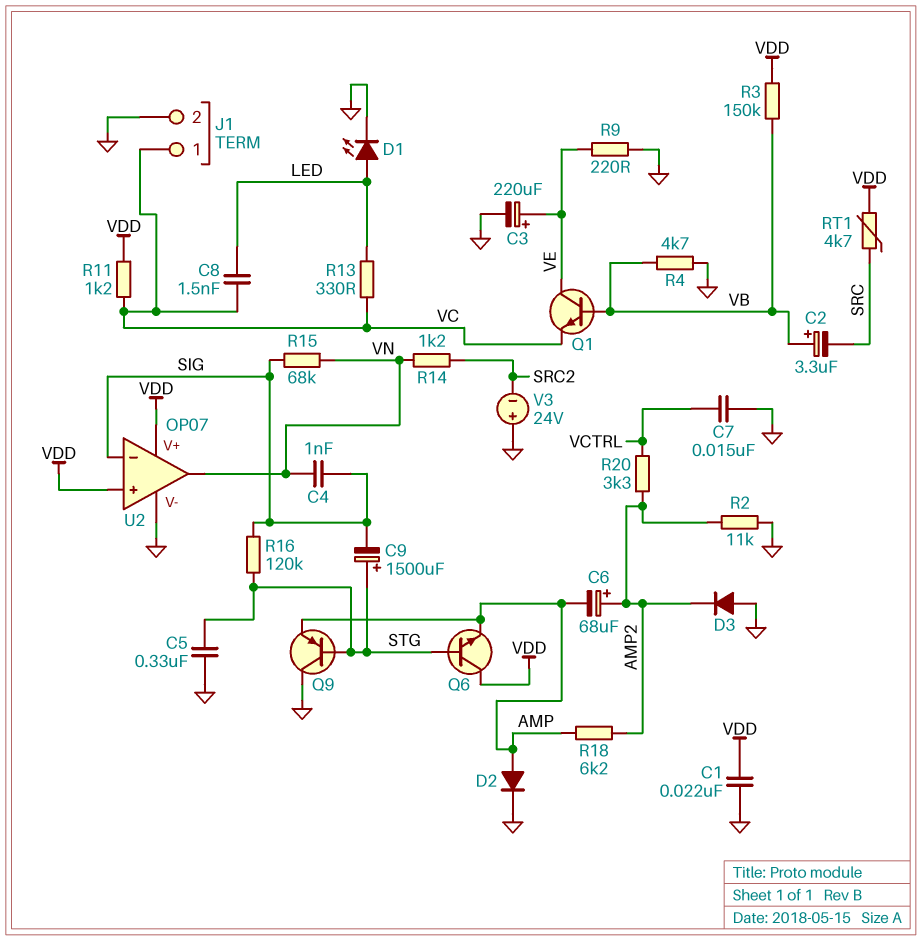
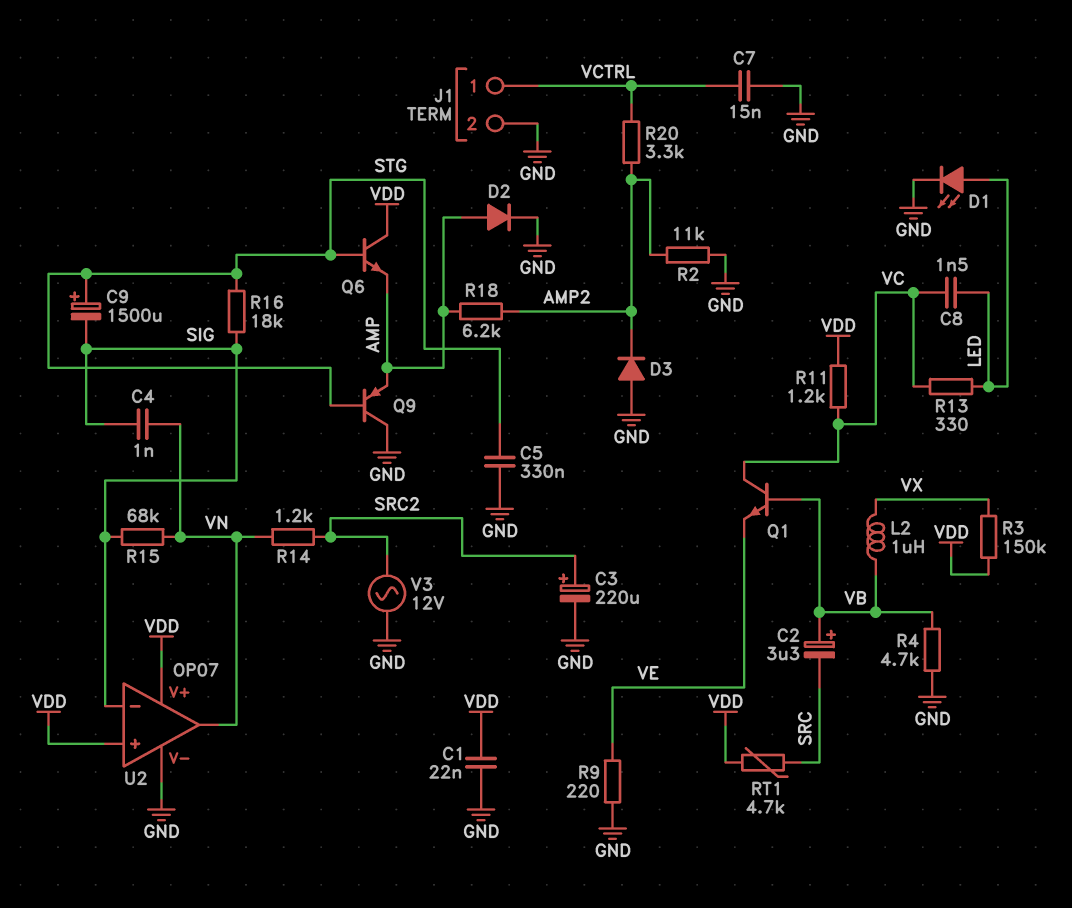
C3: 220uF (plus VE, minus GND) -> 220uF (plus SRC2, minus GND)
C6: 68uF (plus AMP2, minus AMP) -> none
J1 pin 1: VC -> VCTRL
L2: none -> 1uH (VB, VX)
Q1: NPN (B VB, C VE, E VC) -> NPN (B VB, C VC, E VE)
R3: 150k (VB, VDD) -> 150k (VDD, VX)
R16: 120k (SIG, STG) -> 18k (SIG, STG)
V3: 24V (plus GND, minus SRC2) -> AC 12V (GND, SRC2)

